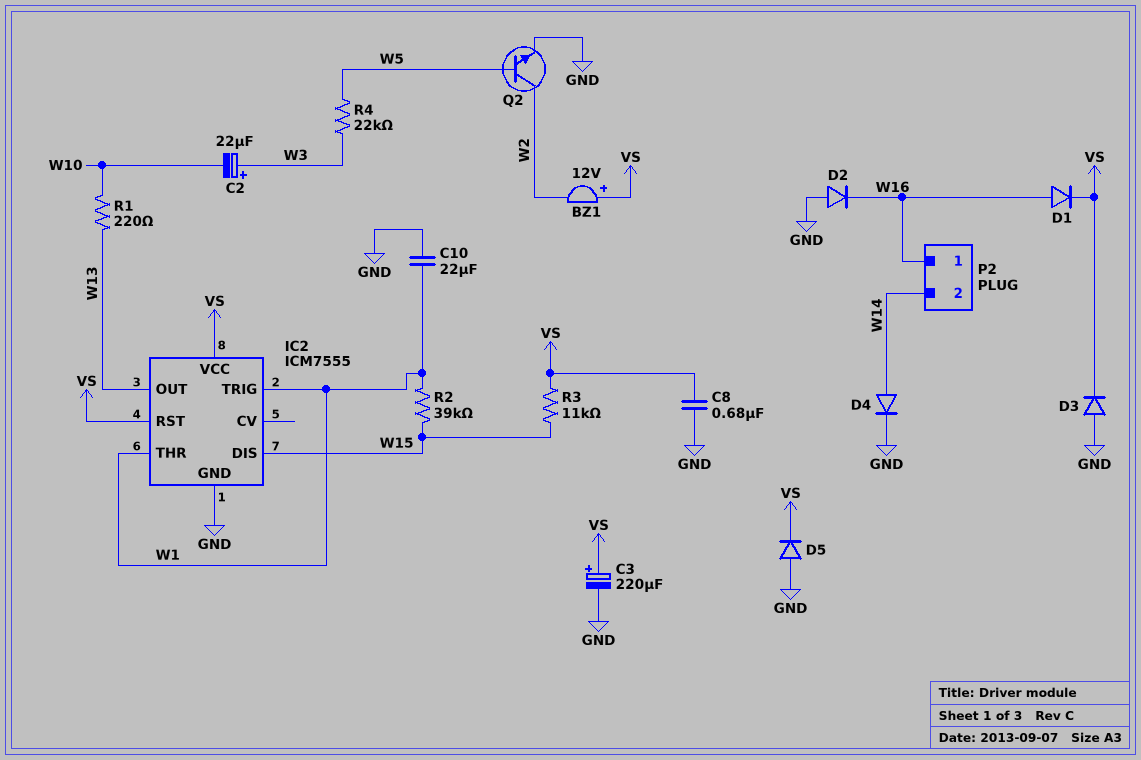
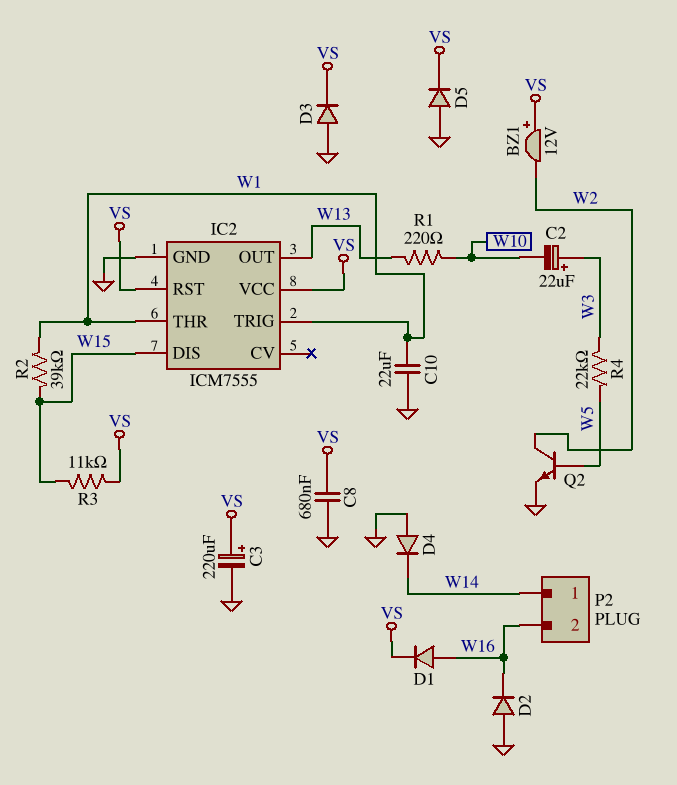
D4: diode (A W14, K GND) -> diode (A GND, K W14)
P2 pin 1: W16 -> W14
P2 pin 2: W14 -> W16

